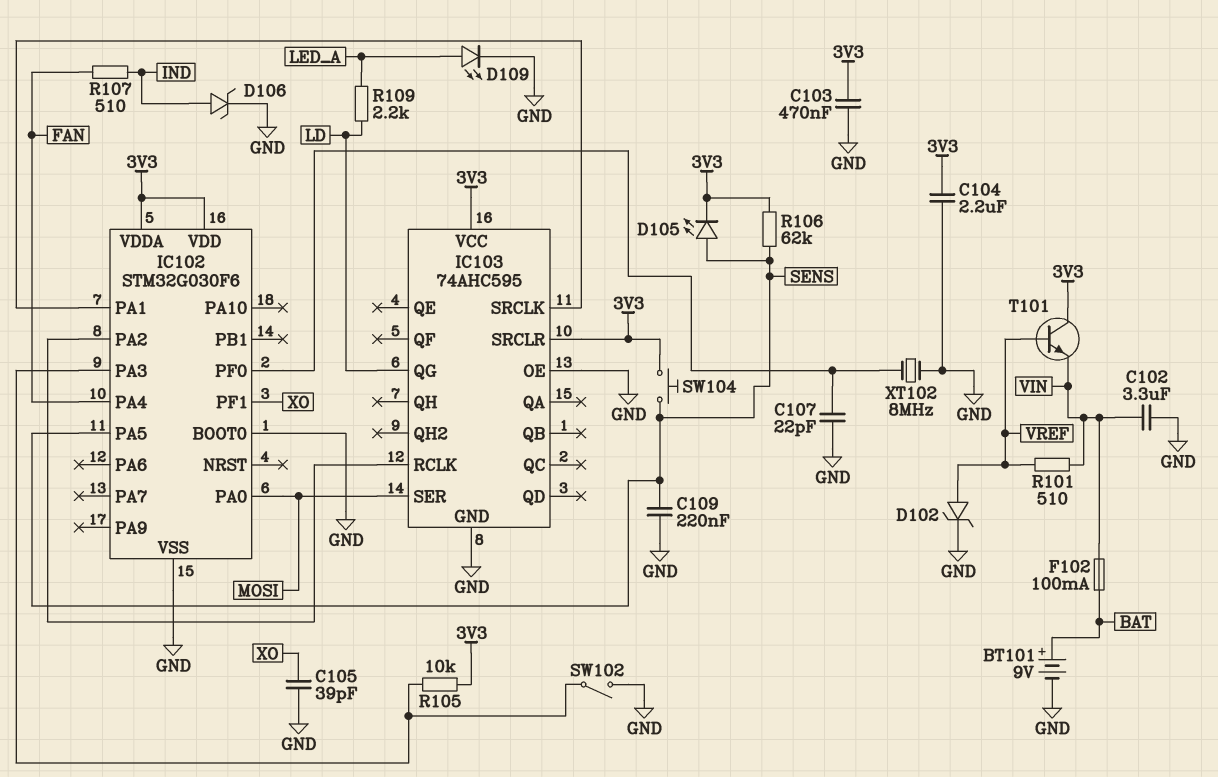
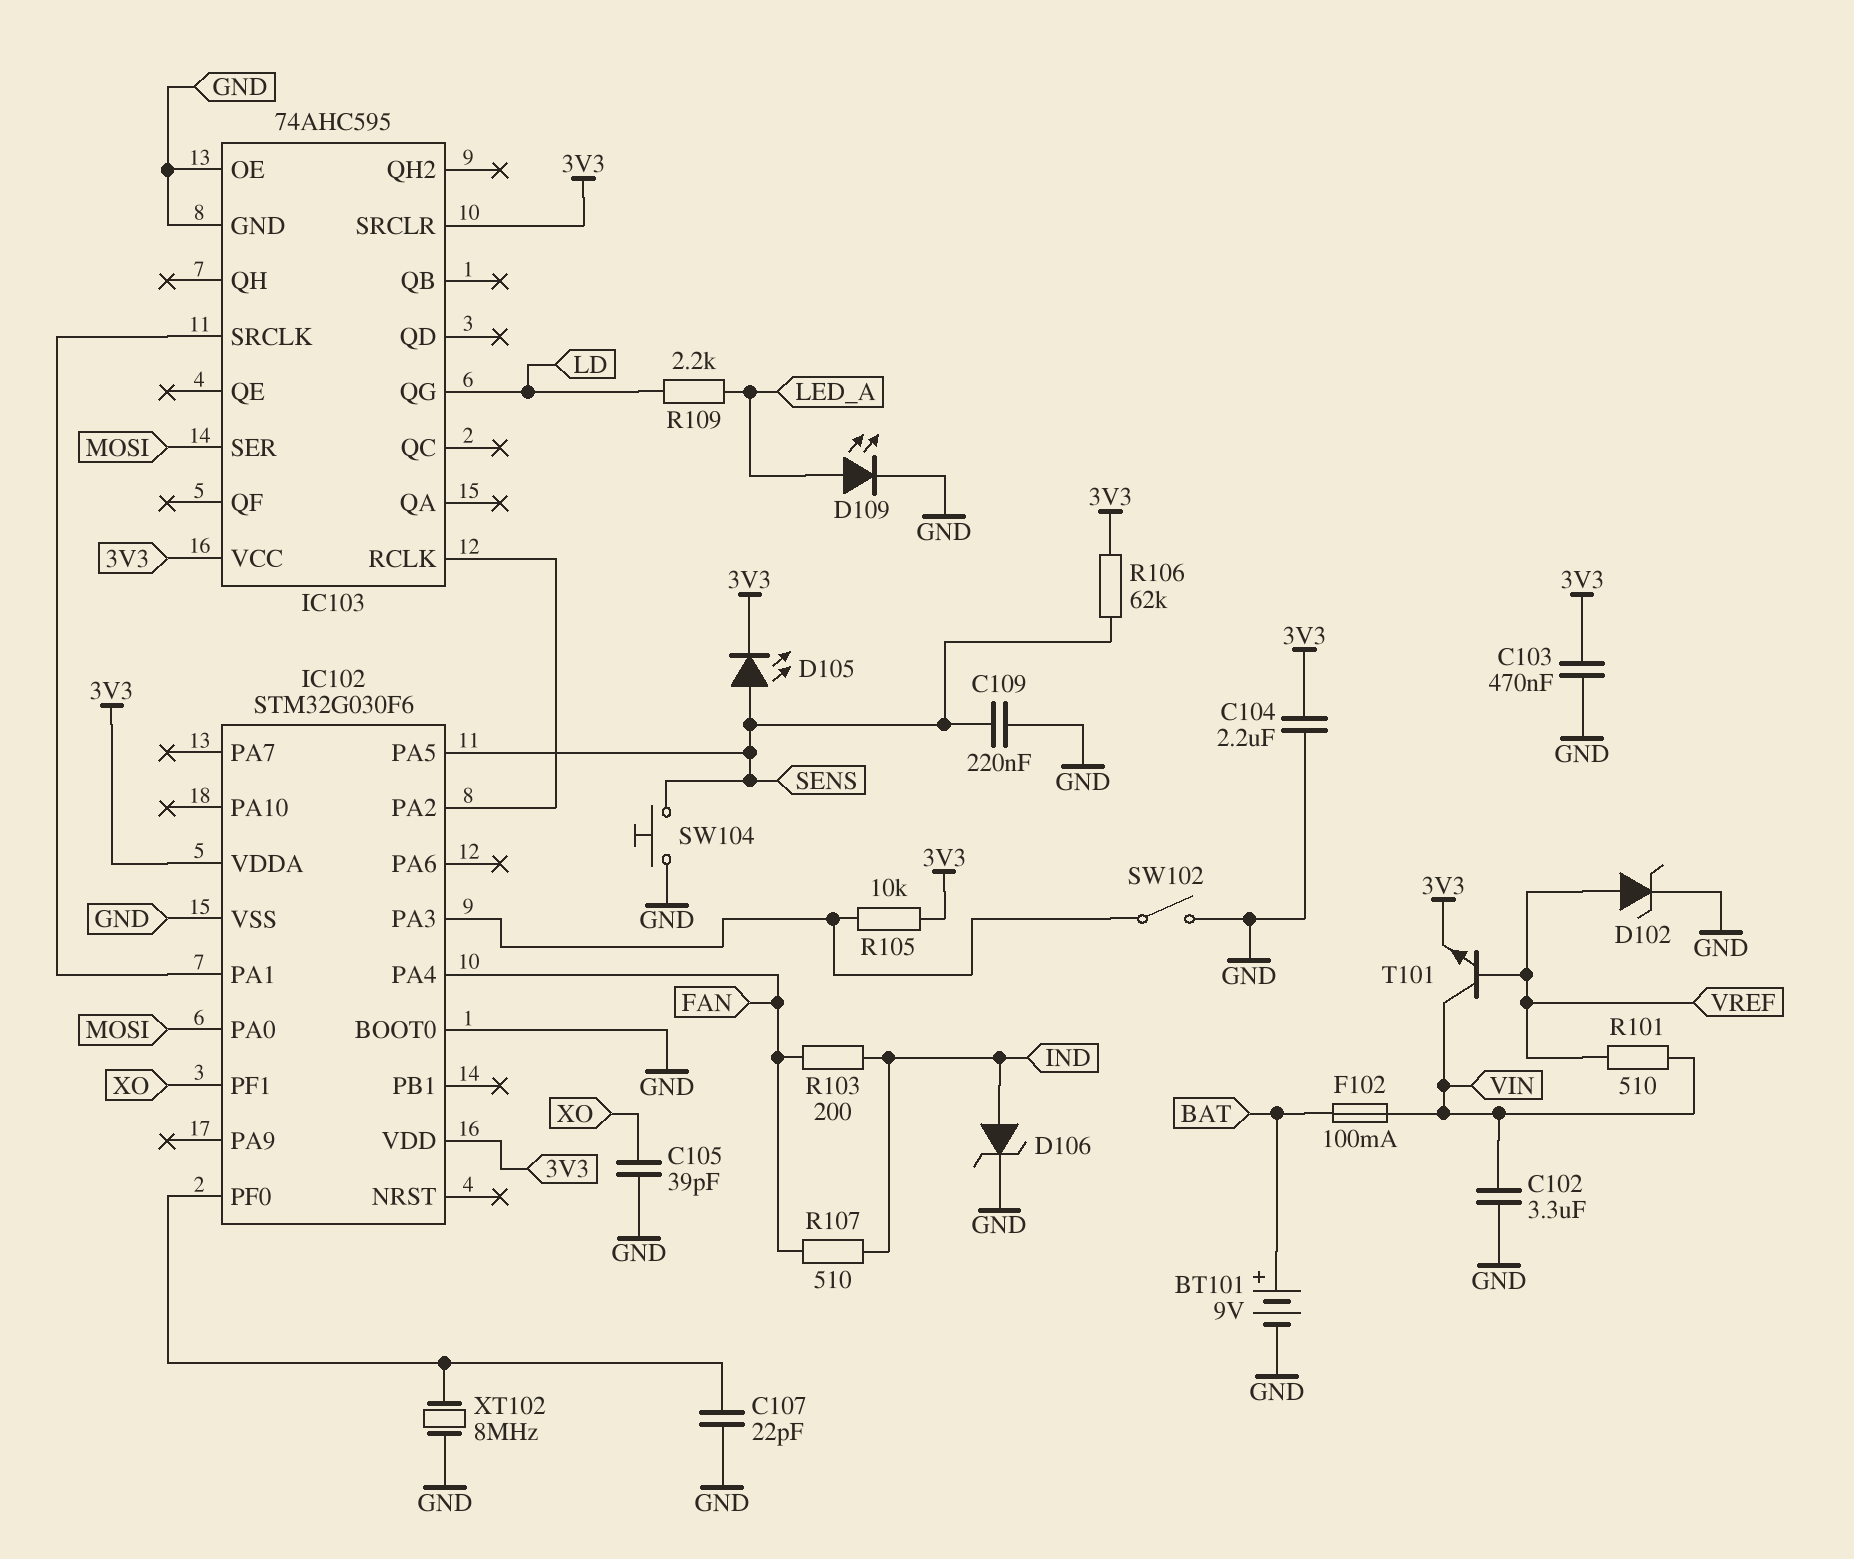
R103: none -> 200 (FAN, IND)
SW104: button (3V3, SENS) -> button (GND, SENS)
T101: NPN (B VREF, C 3V3, E VIN) -> NPN (B VREF, C VIN, E 3V3)

